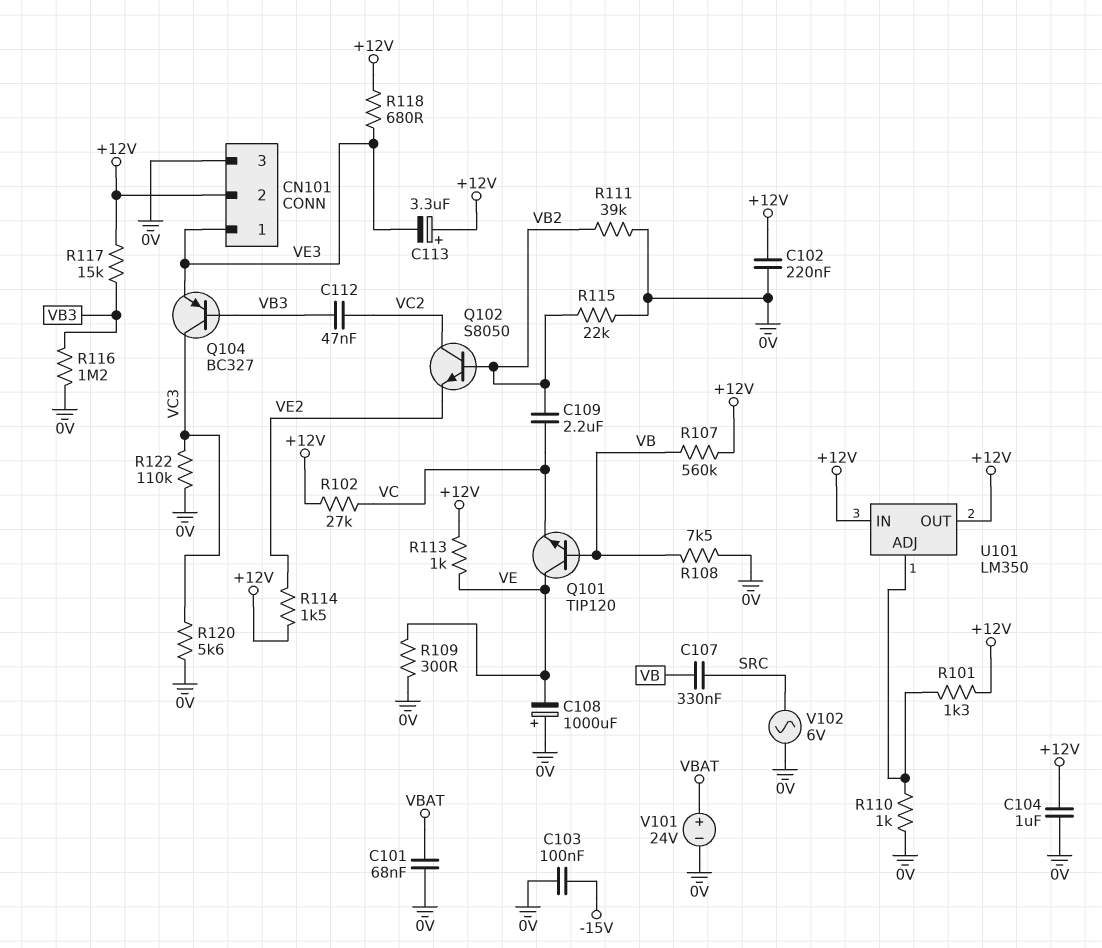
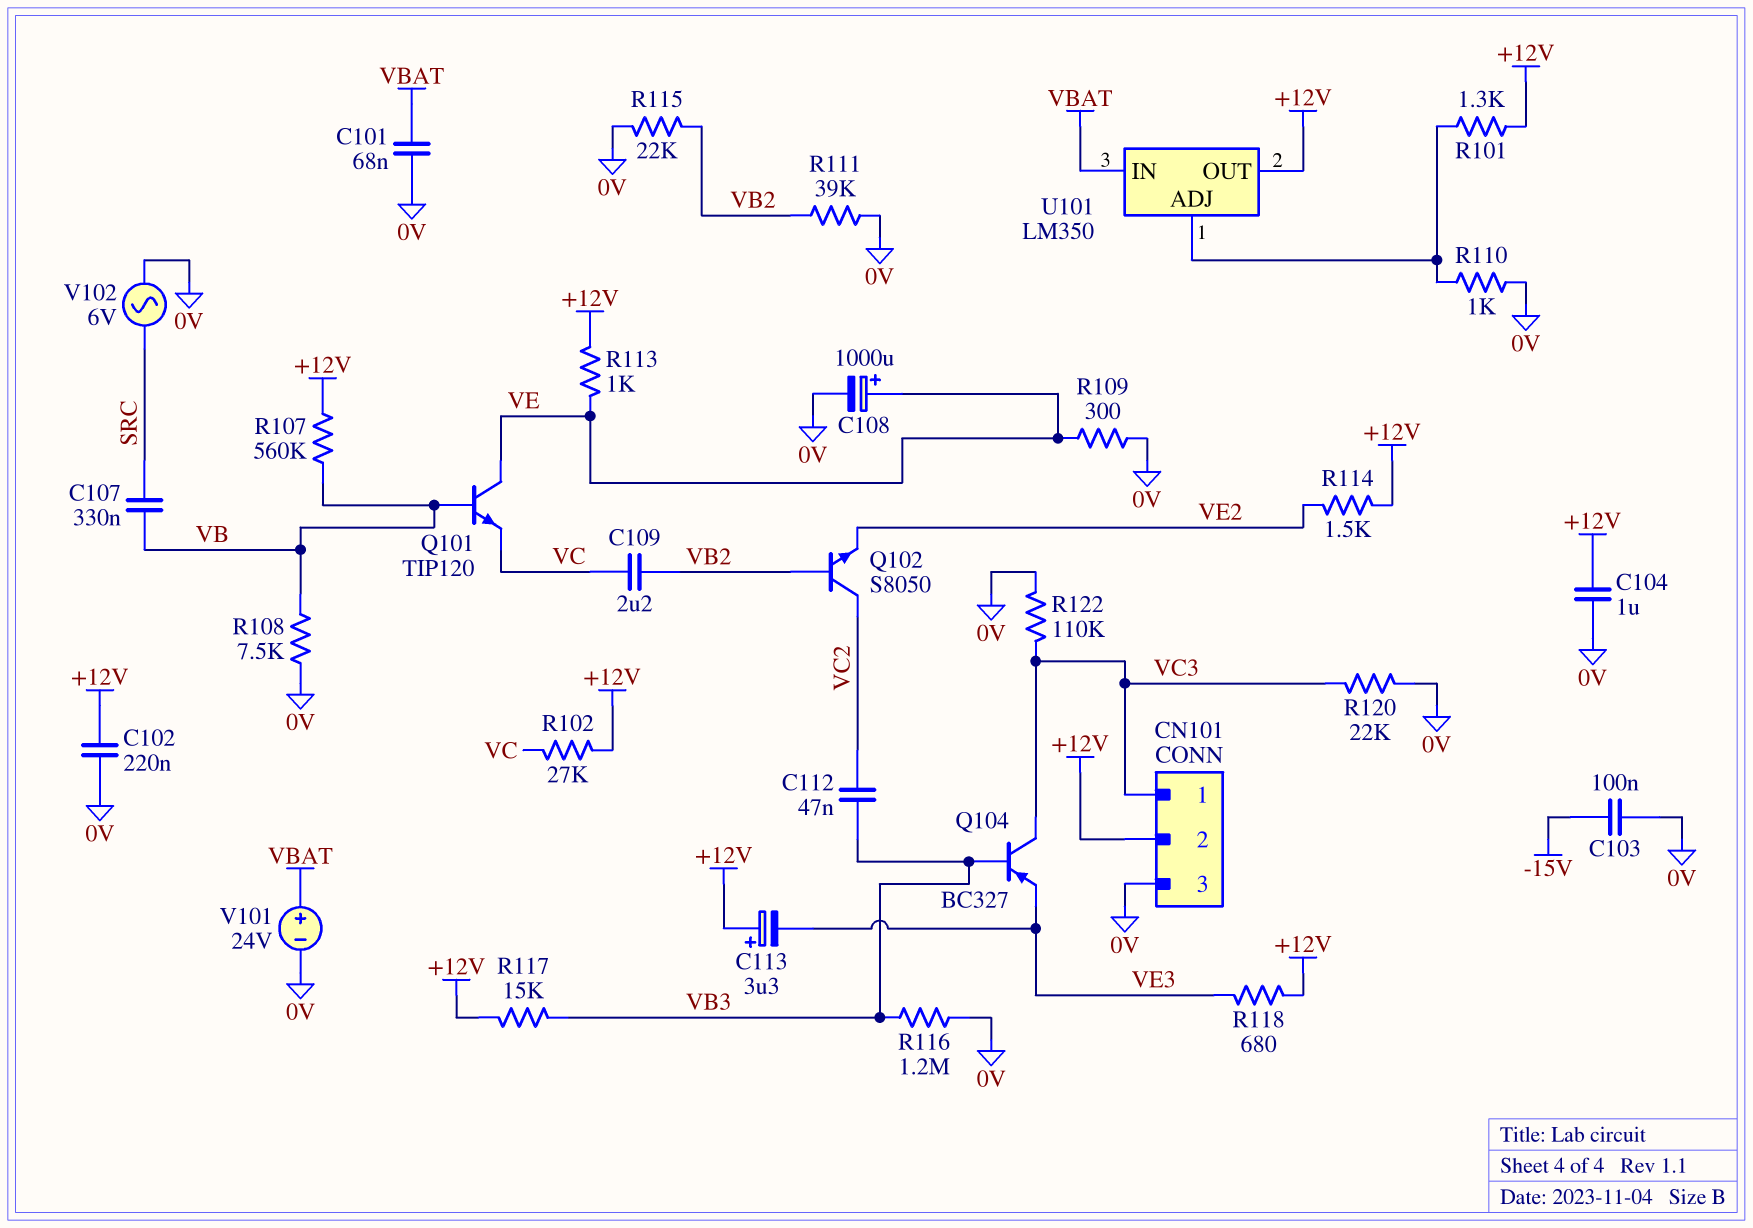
C108: 1000uF (plus 0V, minus VE) -> 1000uF (plus VE, minus 0V)
CN101 pin 1: VE3 -> VC3
R120: 5.6k (0V, VC3) -> 22k (0V, VC3)
U101 pin IN: +12V -> VBAT

